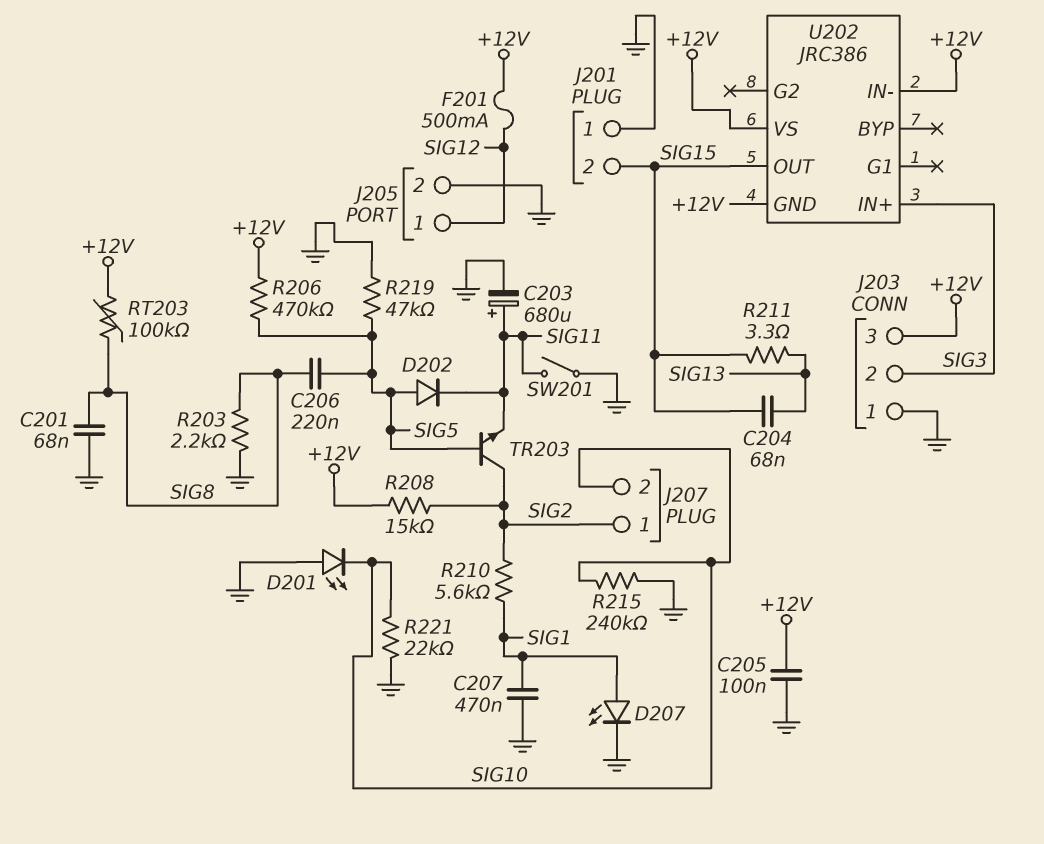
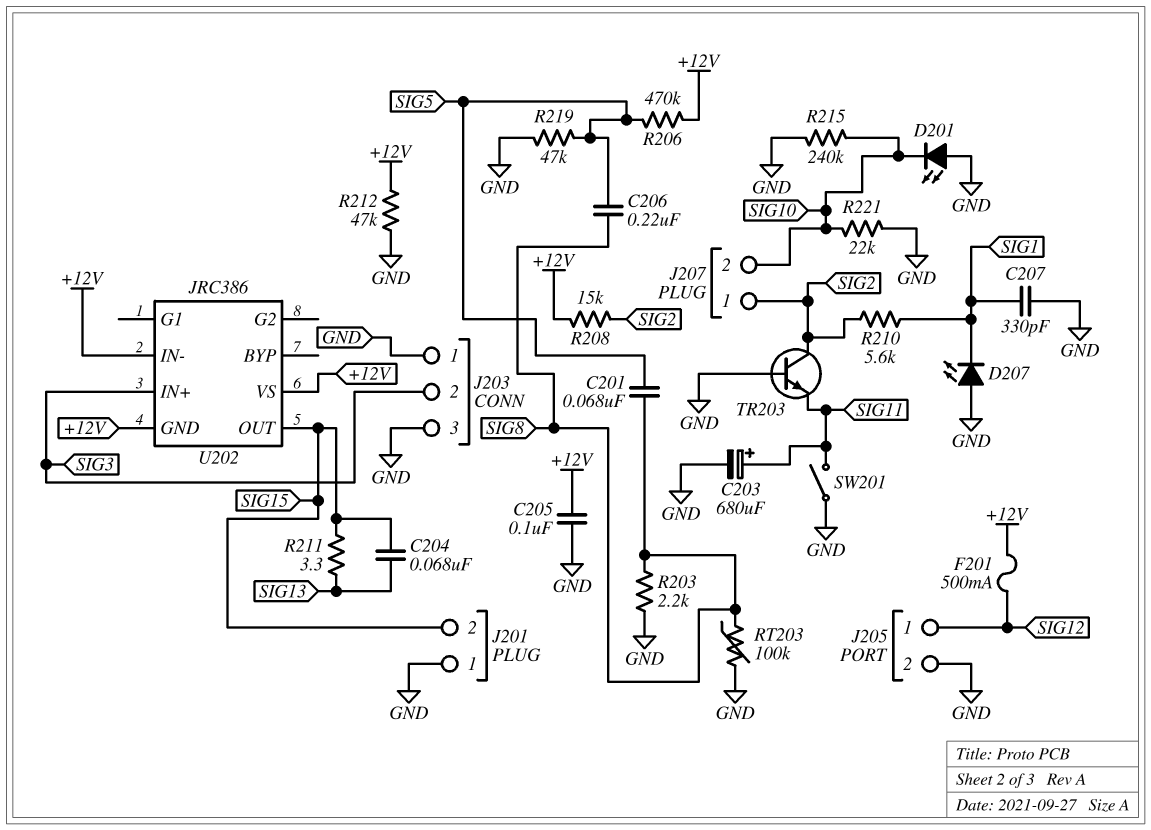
C201: 68nF (GND, SIG8) -> 68nF (SIG5, SIG8)
C207: 470nF (GND, SIG1) -> 330pF (GND, SIG1)
D202: diode (A SIG5, K SIG11) -> none
D207: LED (A SIG1, K GND) -> LED (A GND, K SIG1)
J203 pin 3: +12V -> GND
R212: none -> 47k (+12V, GND)
RT203: 100k (+12V, SIG8) -> 100k (GND, SIG8)
TR203: NPN (B SIG5, C SIG2, E SIG11) -> NPN (B GND, C SIG2, E SIG11)

